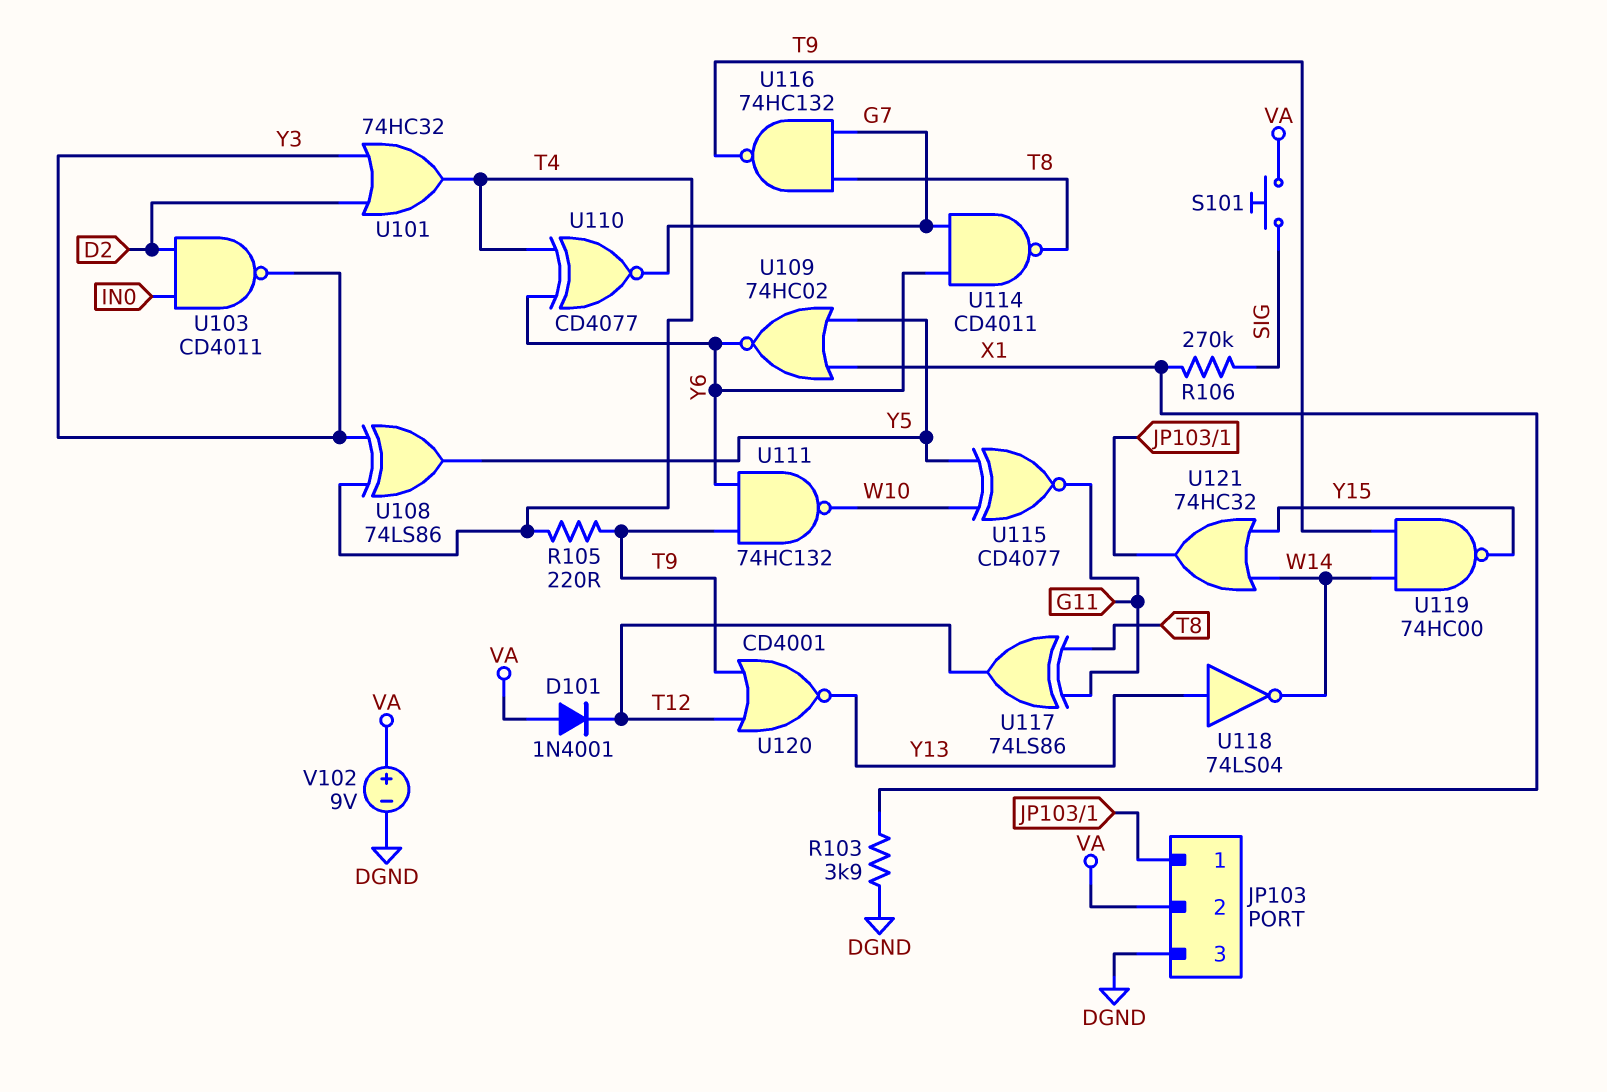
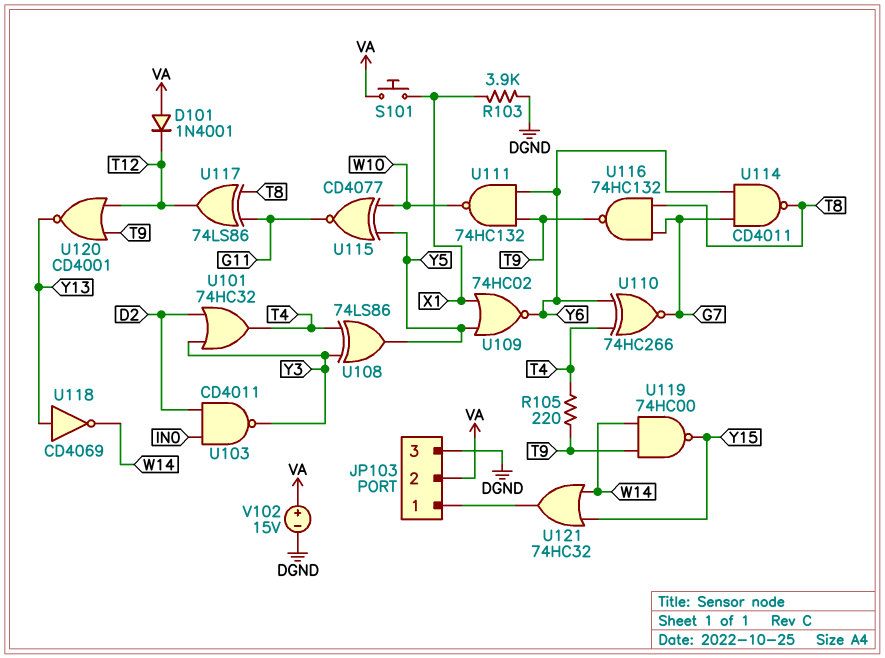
R106: 270k (SIG, X1) -> none
S101: button (SIG, VA) -> button (VA, X1)
U110: XNOR CD4077 (in T4, in Y6, out G7) -> XNOR 74HC266 (in T4, in Y6, out G7)
U118: NOT 74LS04 (in Y13, out W14) -> NOT CD4069 (in Y13, out W14)
V102: 9V (plus VA, minus DGND) -> 15V (plus VA, minus DGND)

